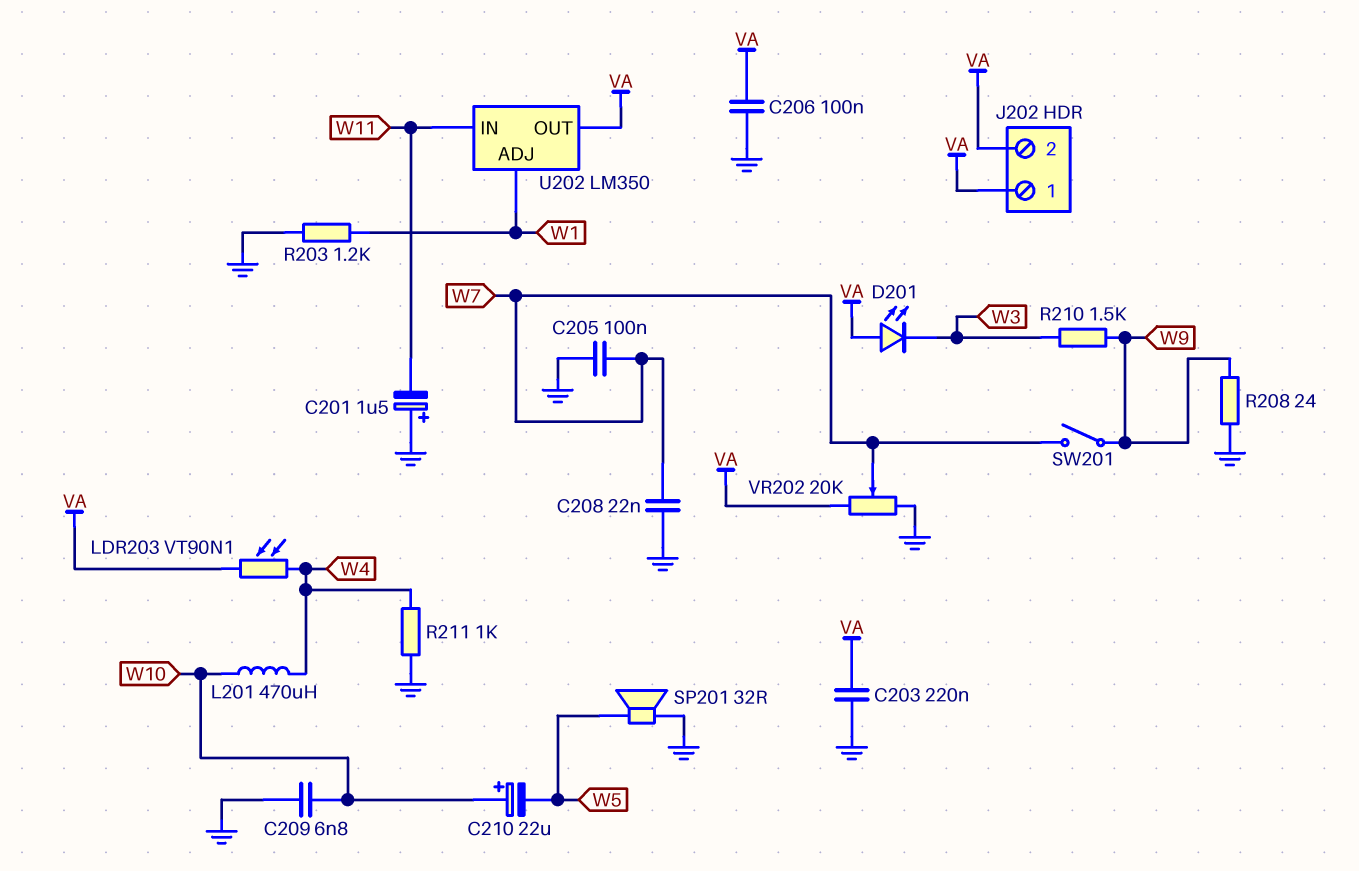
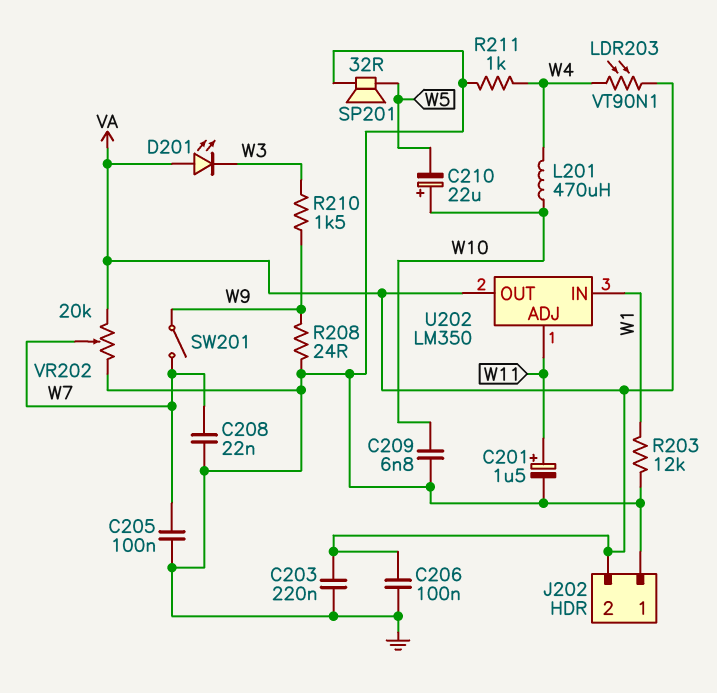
C201: 1.5uF (plus GND, minus W11) -> 1.5uF (plus W11, minus GND)
J202 pin 1: VA -> GND
R203: 1.2k (GND, W1) -> 12k (GND, W1)
U202 pin ADJ: W1 -> W11
U202 pin IN: W11 -> W1

